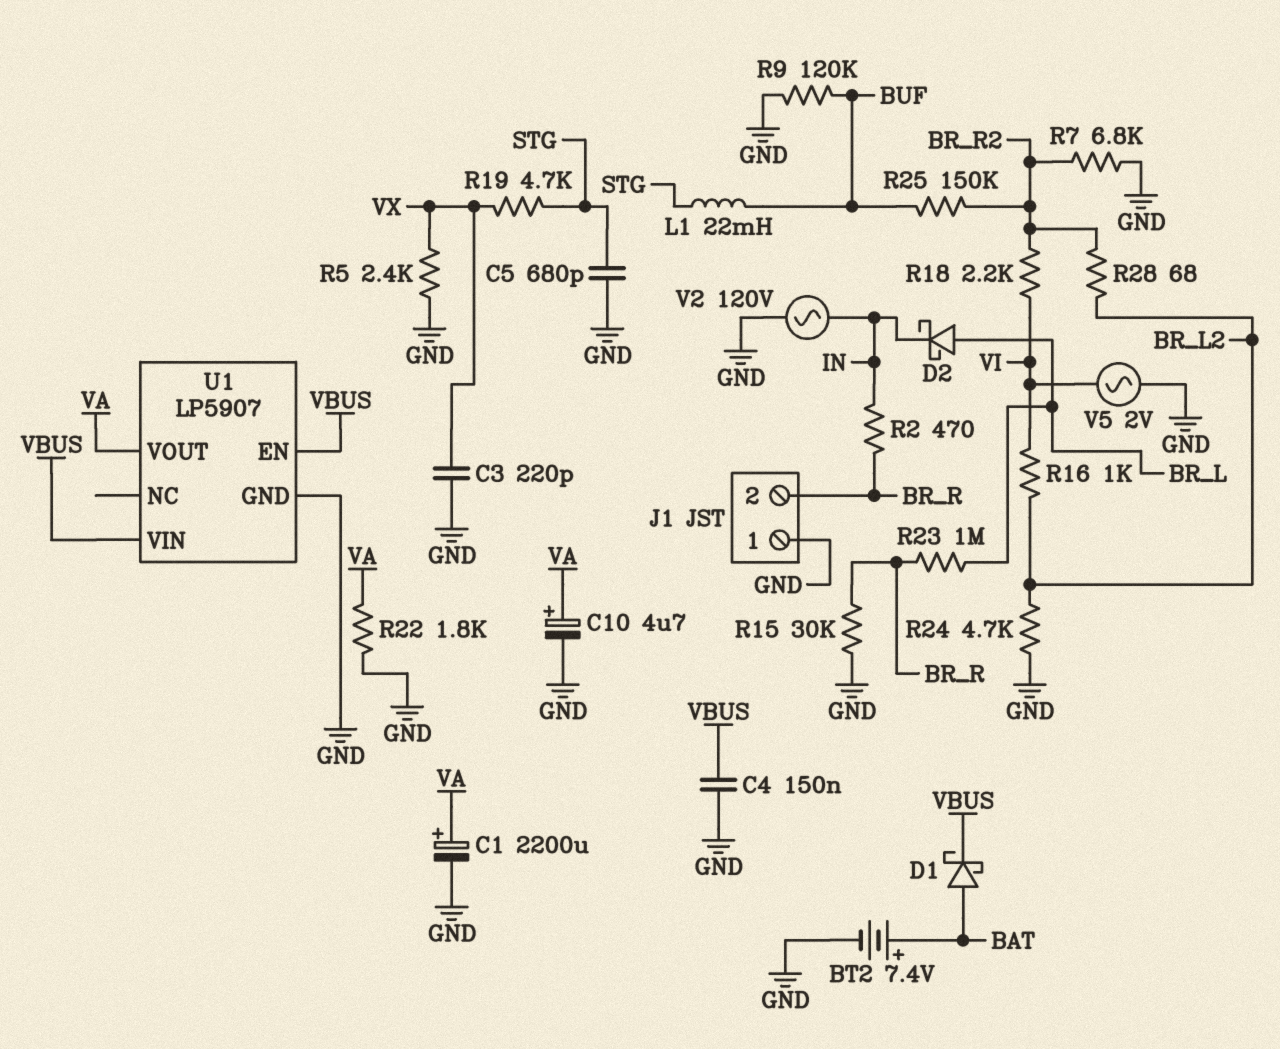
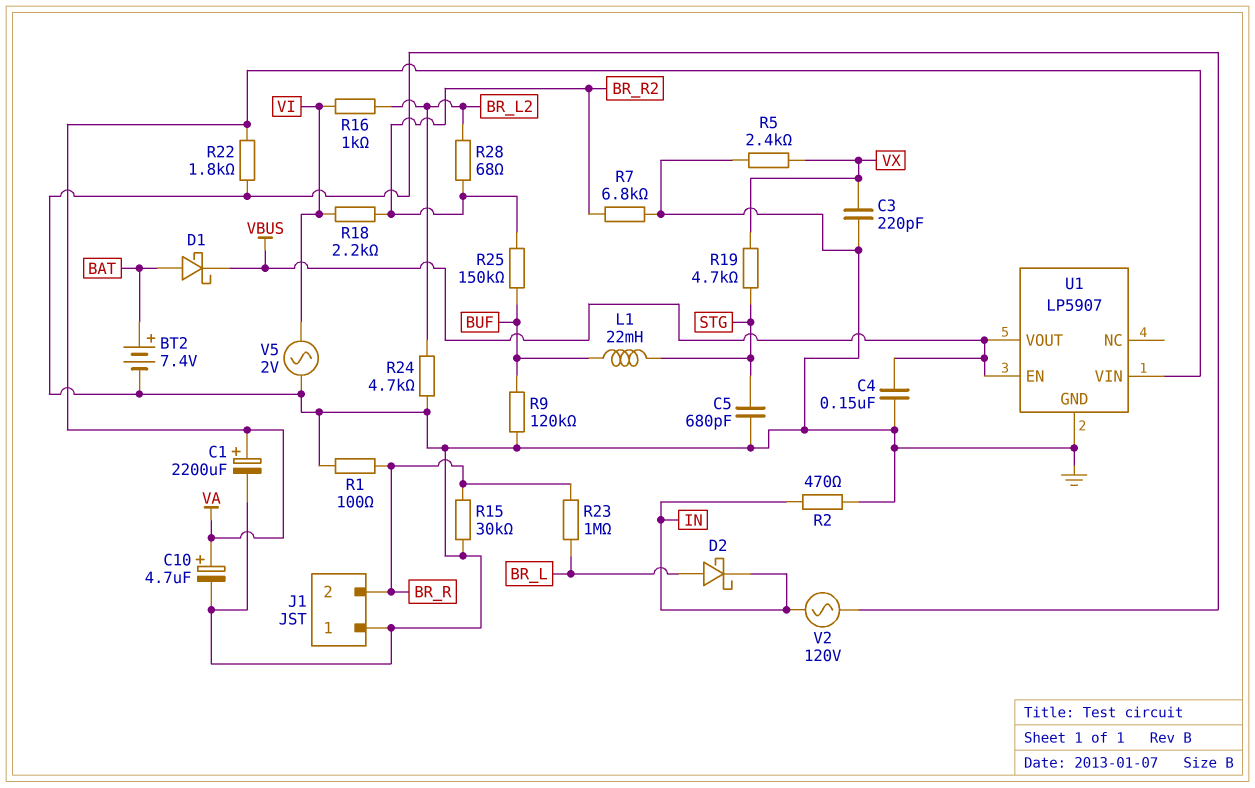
R1: none -> 100 (BR_R, GND)
R2: 470 (BR_R, IN) -> 470 (GND, IN)
U1 pin VIN: VBUS -> VA
U1 pin VOUT: VA -> VBUS

